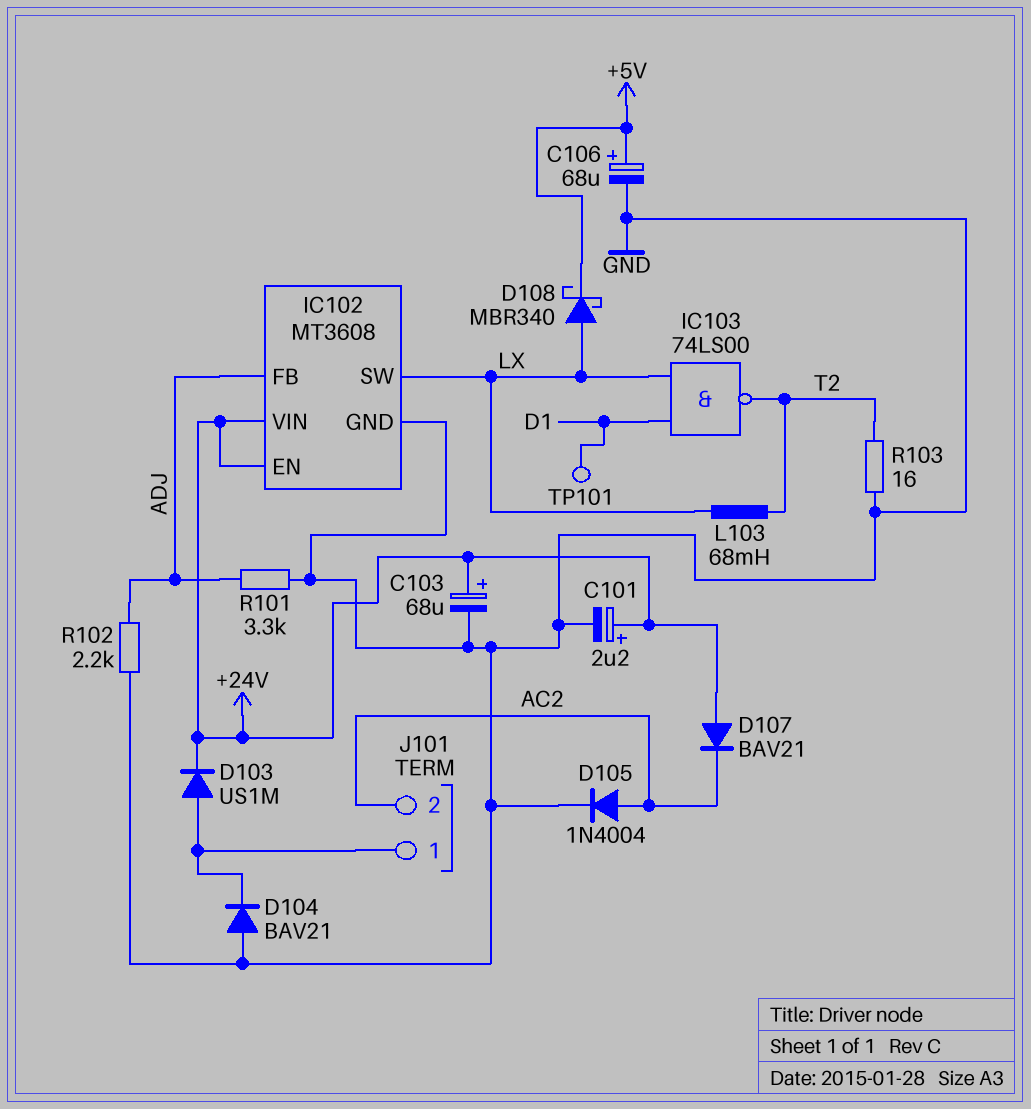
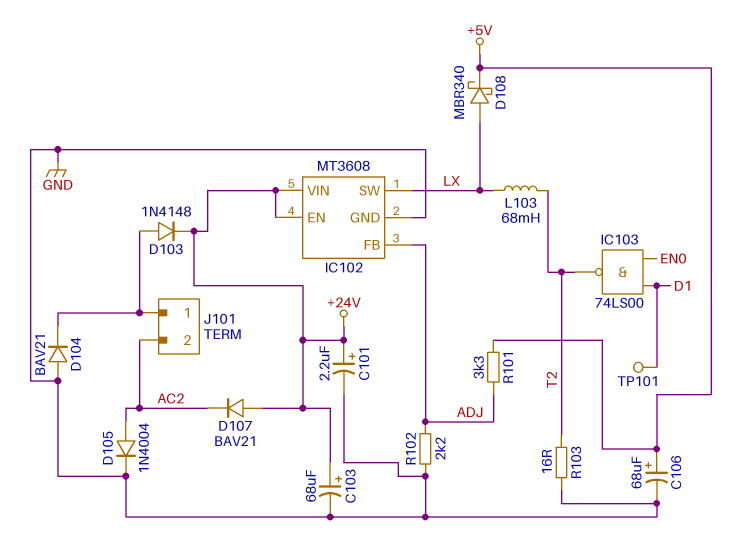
D103: diode US1M (A J101/1, K +24V) -> diode 1N4148 (A J101/1, K +24V)
IC103: NAND 74LS00 (in D1, in LX, out T2) -> NAND 74LS00 (in D1, in EN0, out T2)
R101: 3.3k (ADJ, GND) -> 3.3k (+5V, ADJ)

